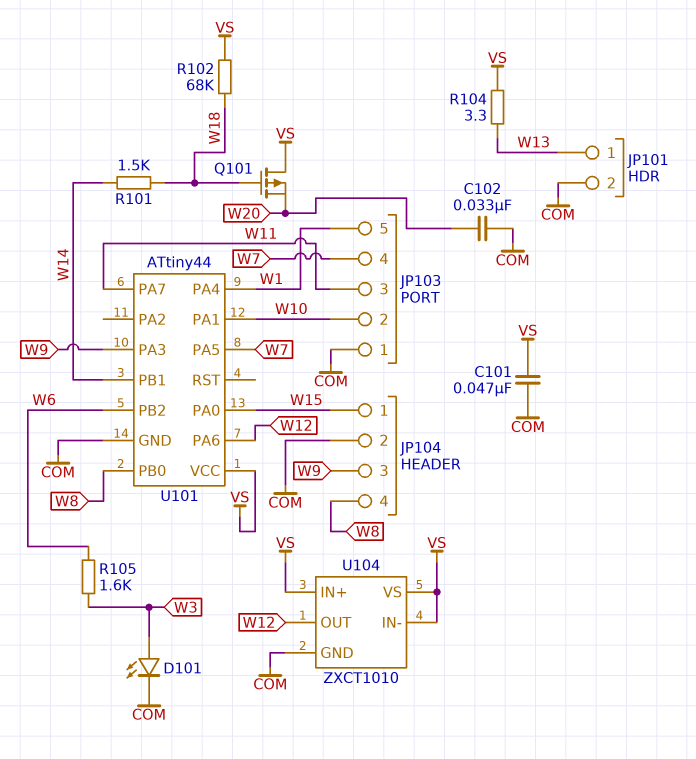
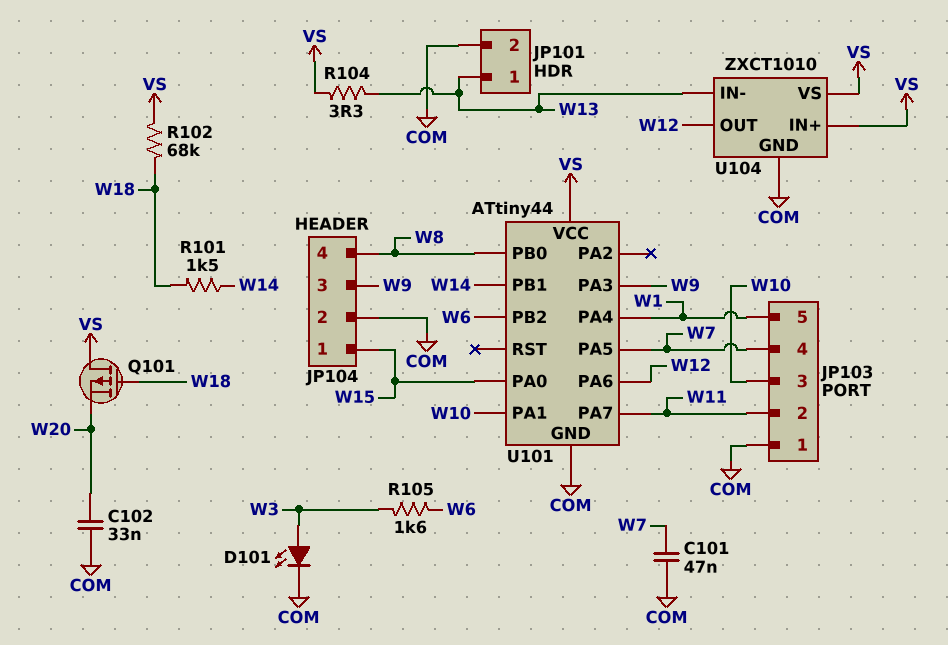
C101: 47nF (COM, VS) -> 47nF (COM, W7)
JP103 pin 2: W10 -> W11
JP103 pin 3: W11 -> W10
U104 pin IN-: VS -> W13

